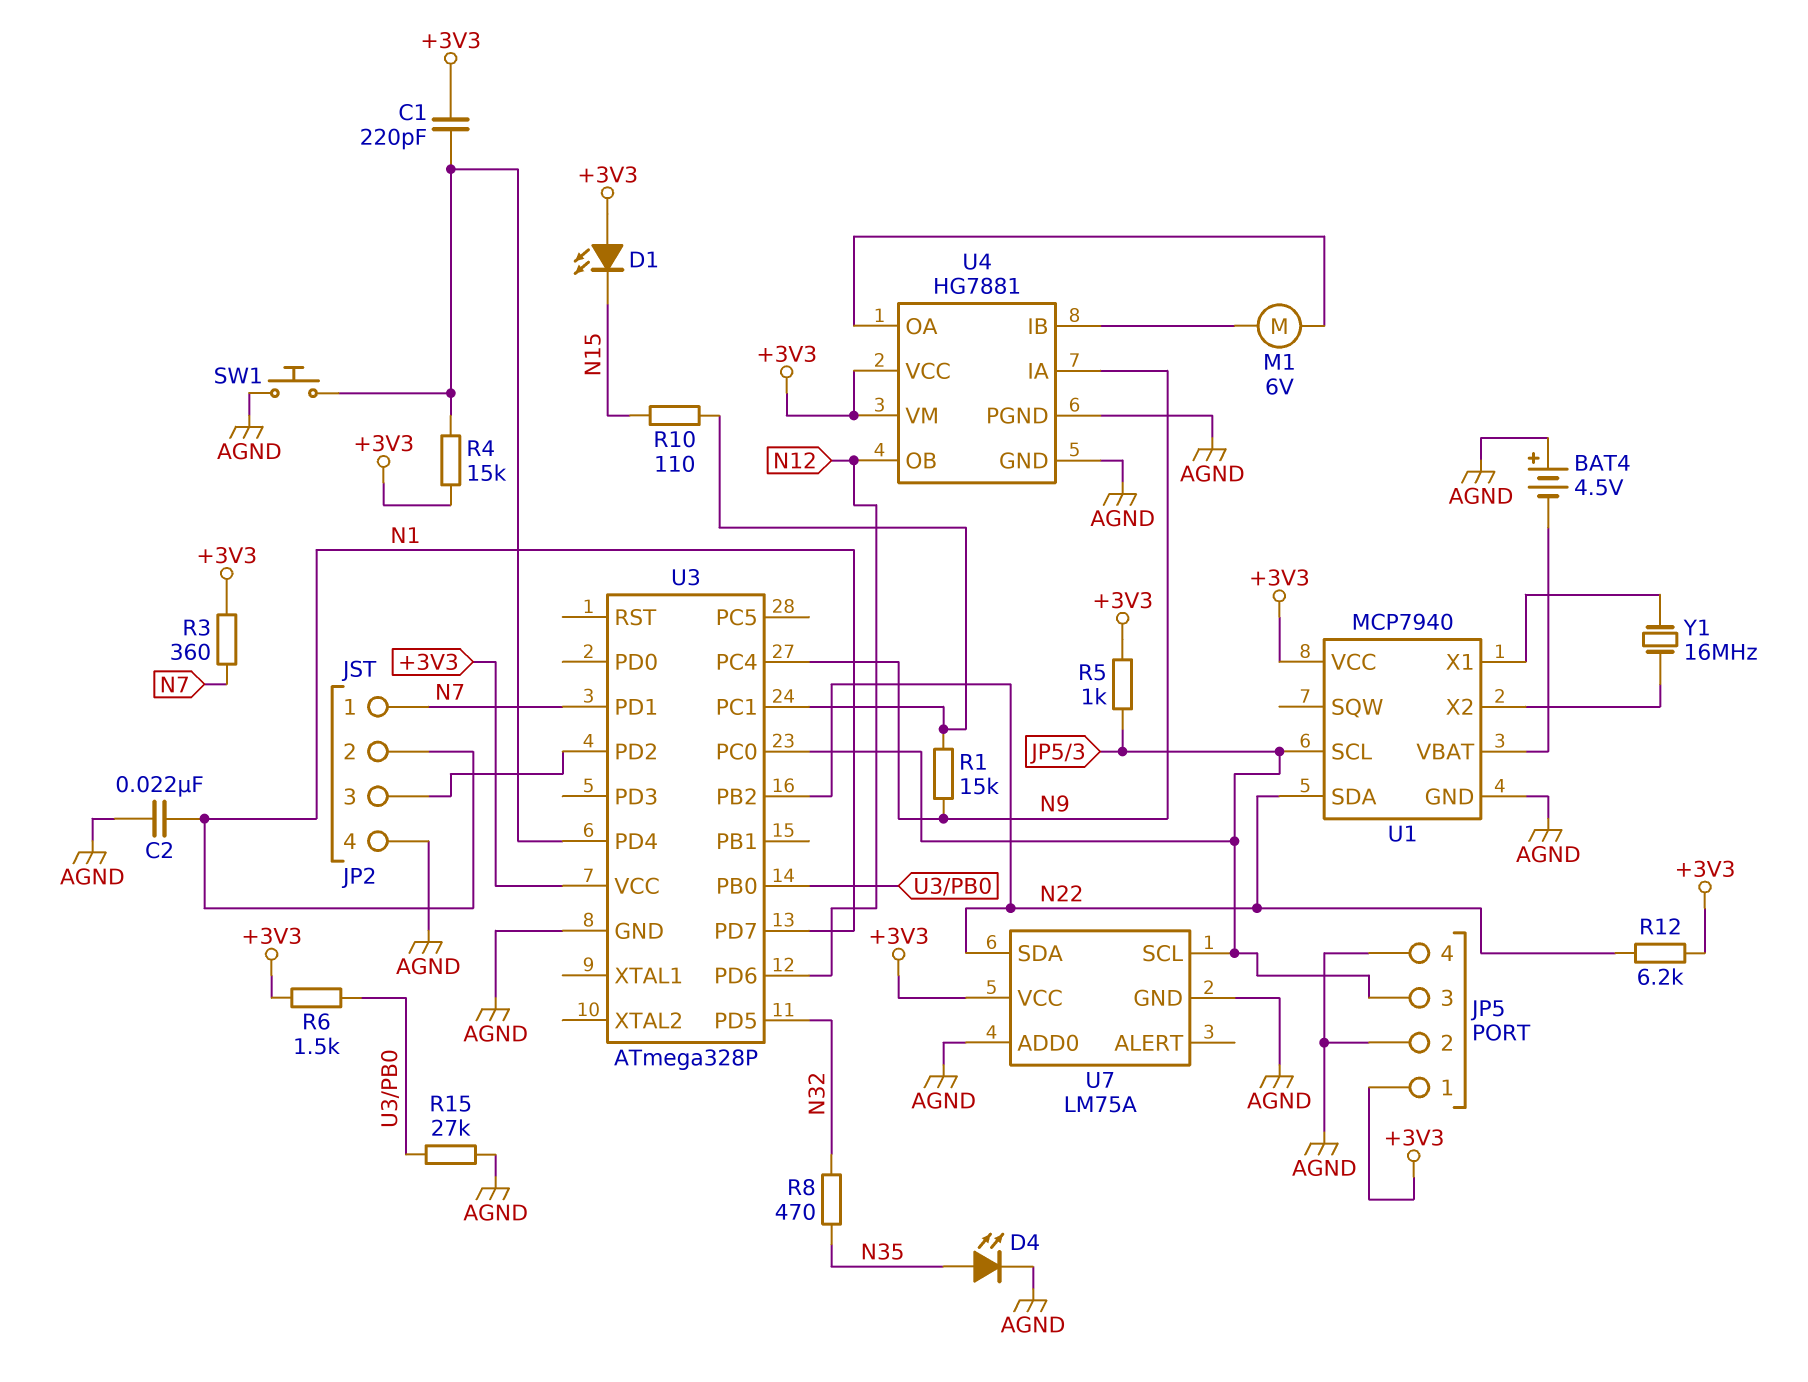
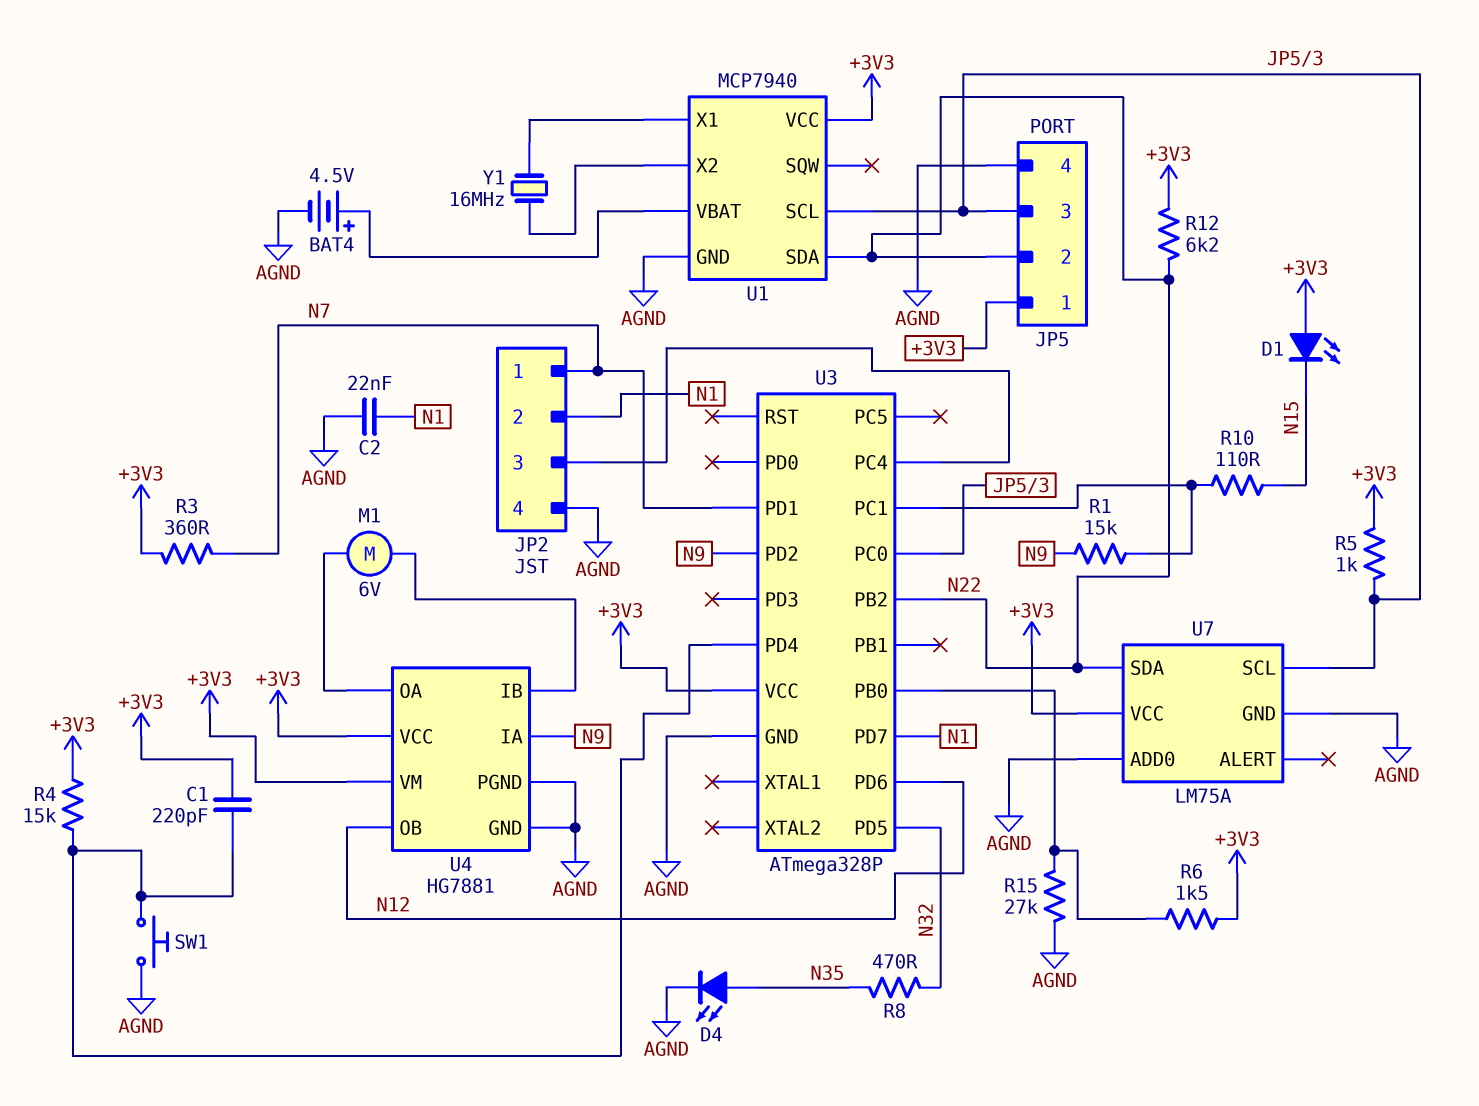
BAT4: 4.5V (plus AGND, minus U1/VBAT) -> 4.5V (plus U1/VBAT, minus AGND)
JP5 pin 2: AGND -> N22
U3 pin PC4: N9 -> JP2/3
U3 pin PD2: JP2/3 -> N9

